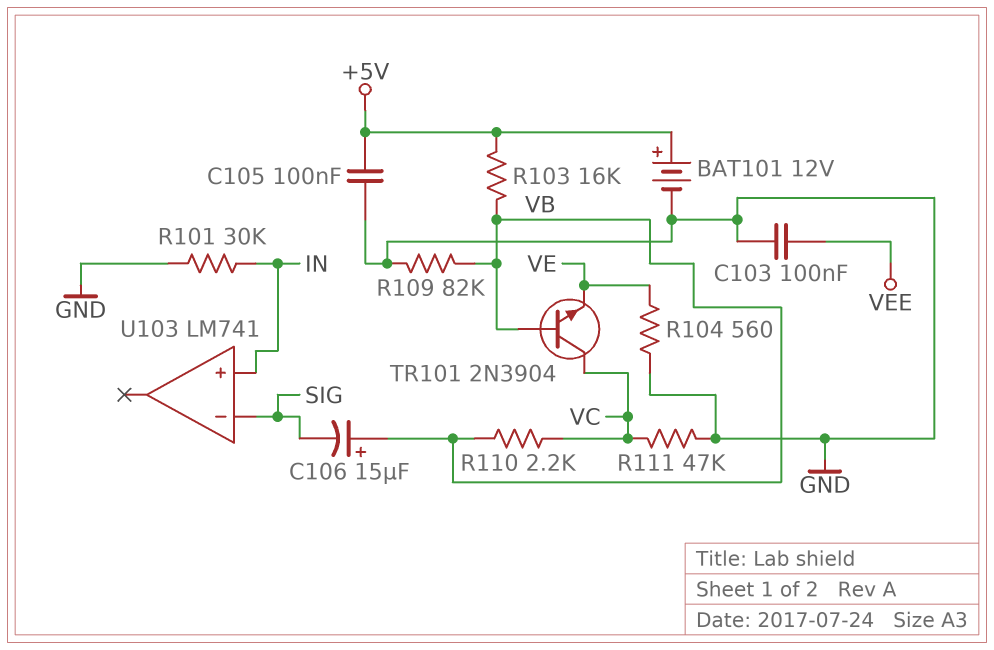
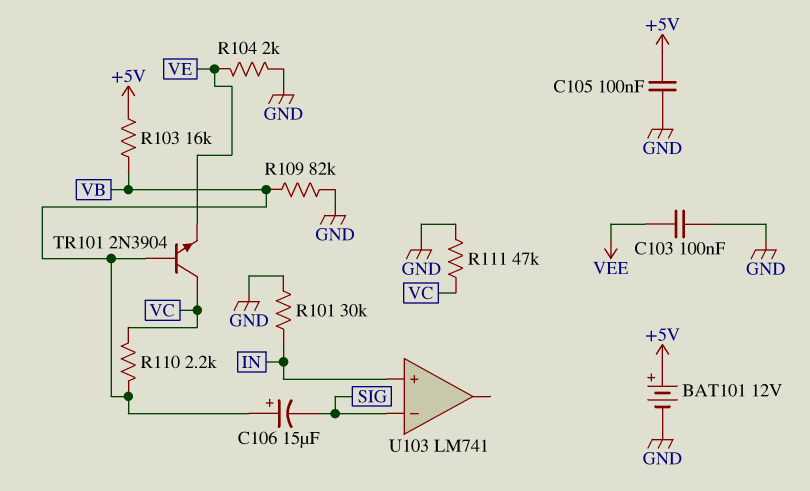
R104: 560 (GND, VE) -> 2k (GND, VE)

